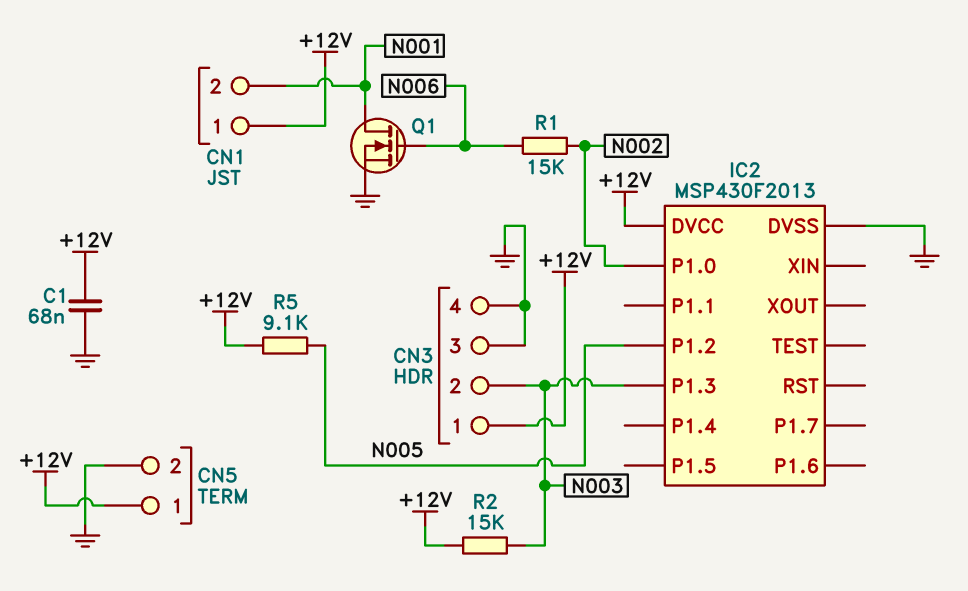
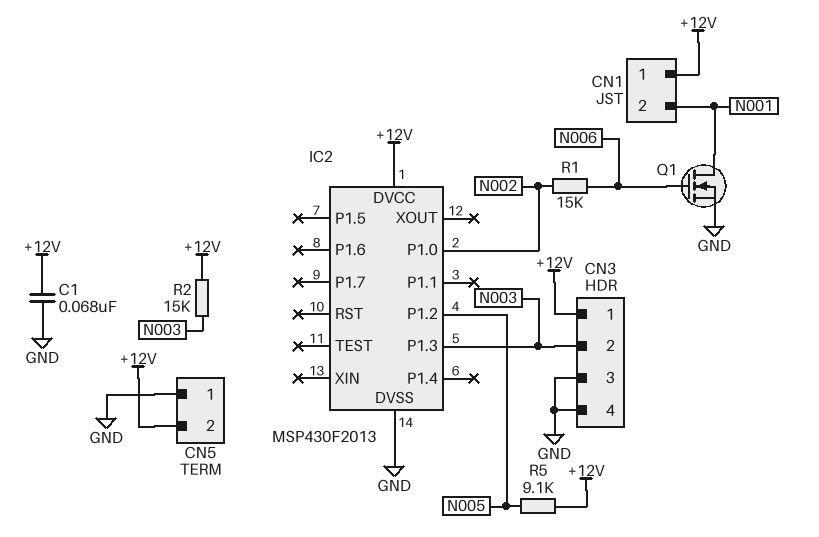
CN5 pin 1: +12V -> GND
CN5 pin 2: GND -> +12V

